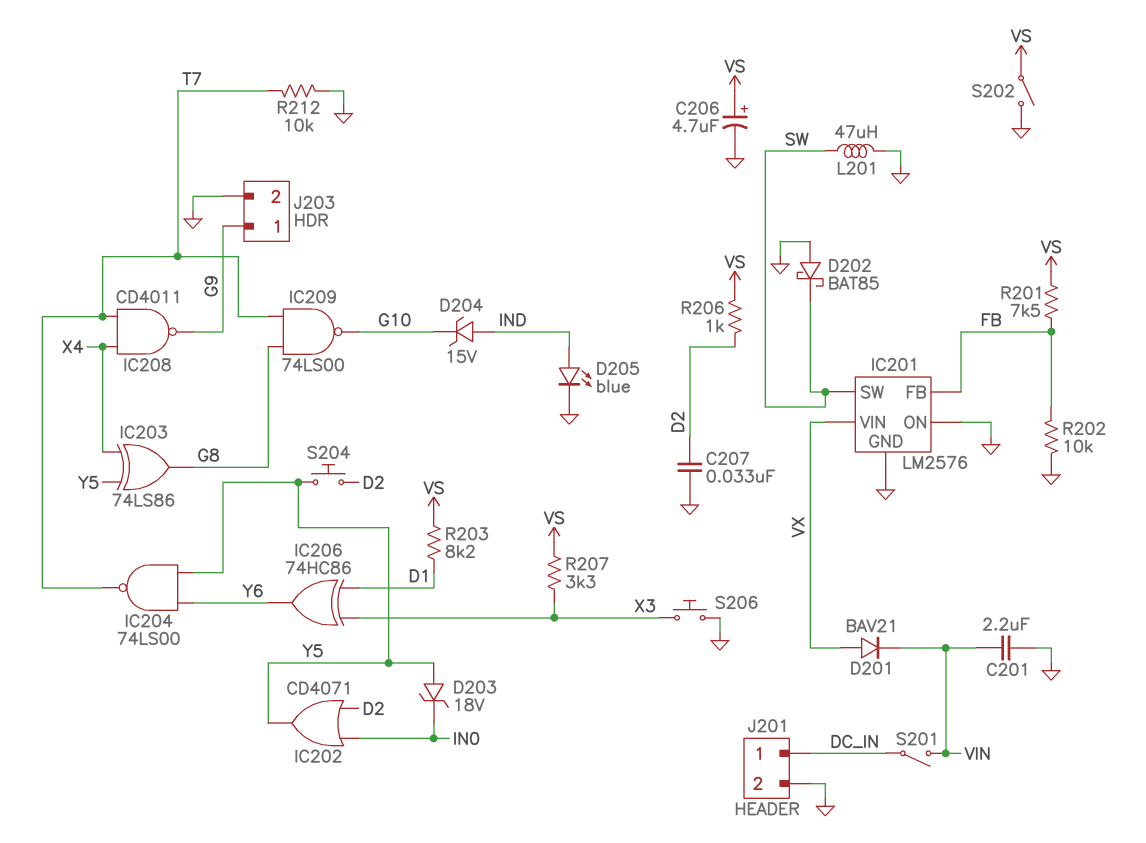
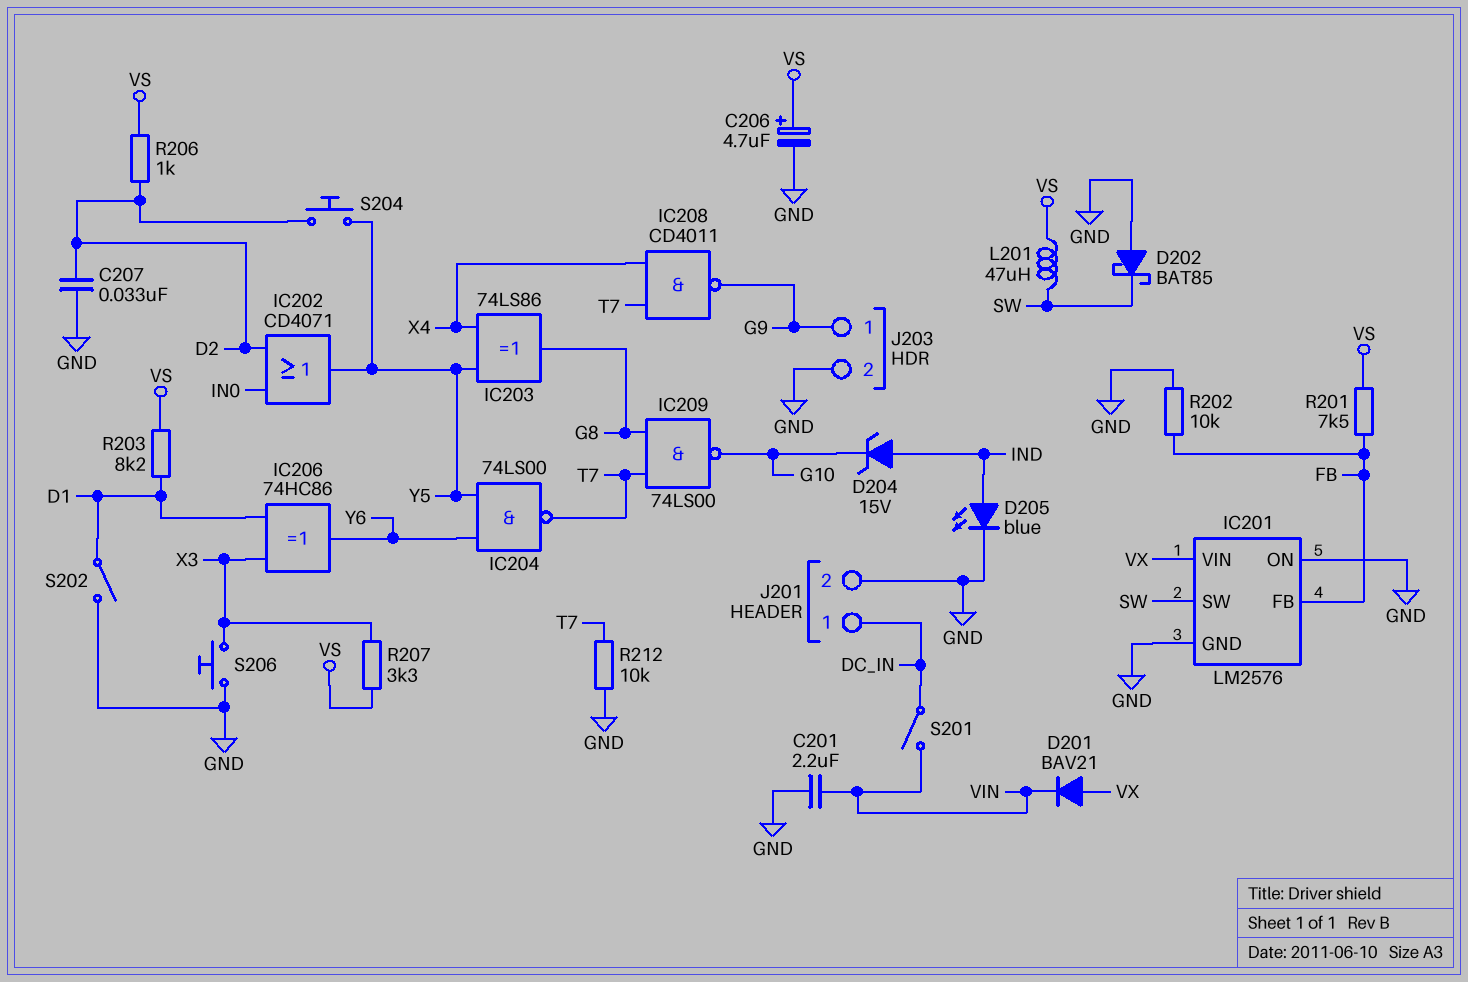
D203: zener 18V (A Y5, K IN0) -> none
L201: 47uH (GND, SW) -> 47uH (SW, VS)
S202: switch (GND, VS) -> switch (D1, GND)

